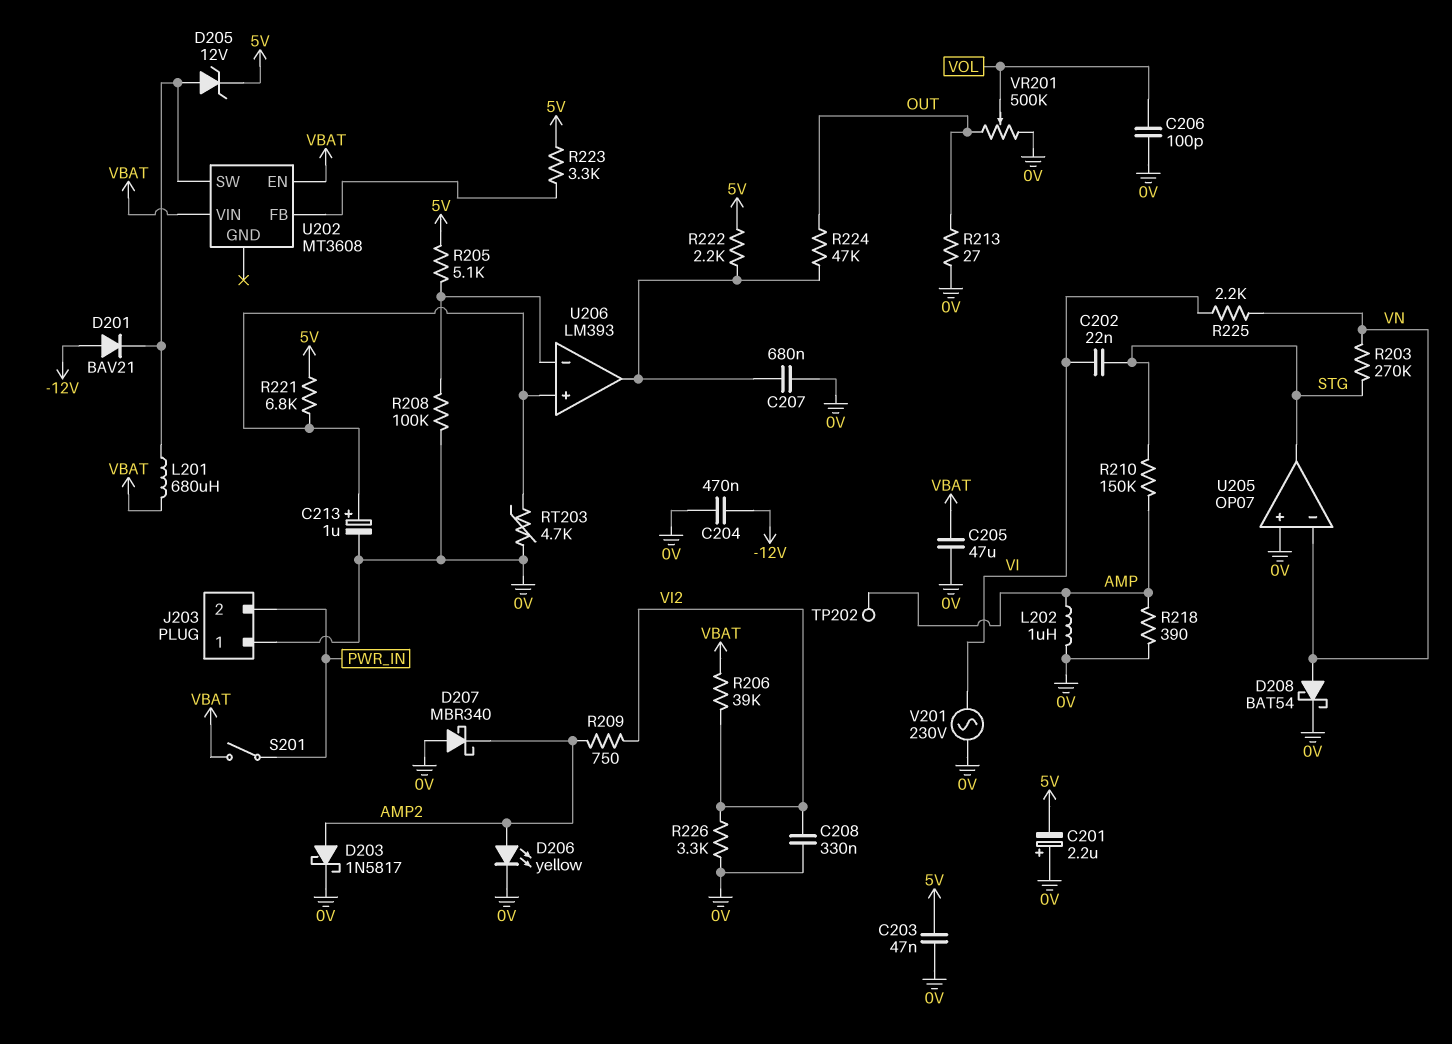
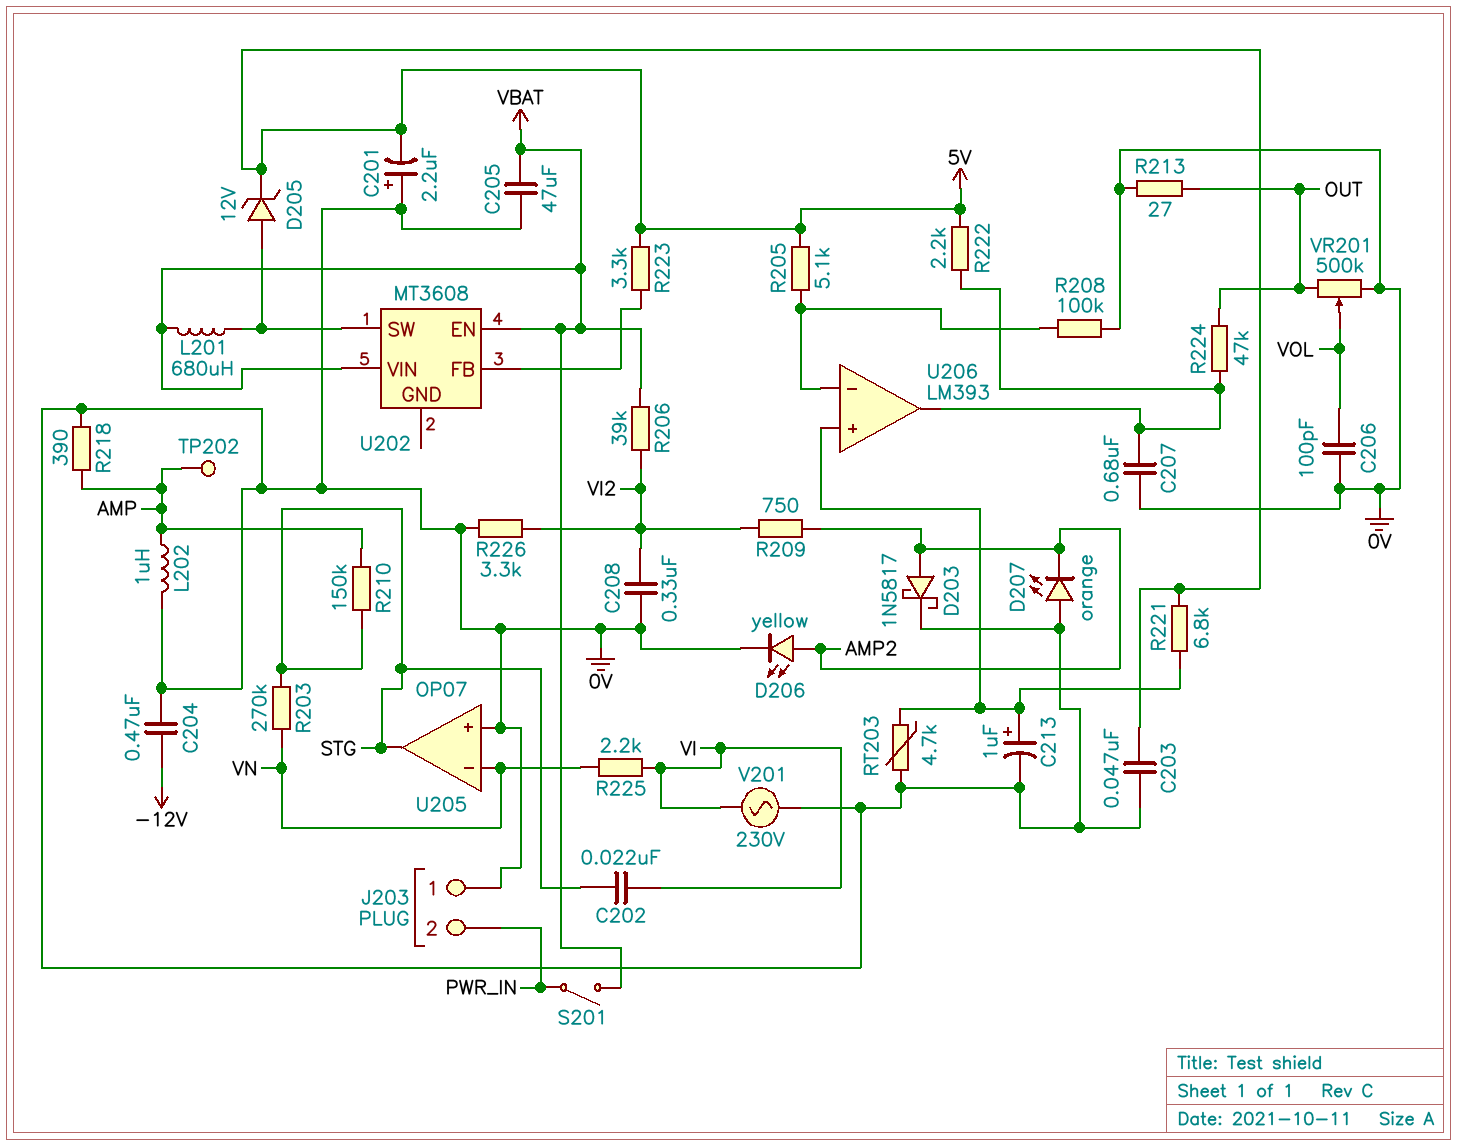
D201: diode BAV21 (A -12V, K U202/SW) -> none
D207: schottky MBR340 (A 0V, K AMP2) -> LED orange (A 0V, K AMP2)
D208: schottky BAT54 (A VN, K 0V) -> none

